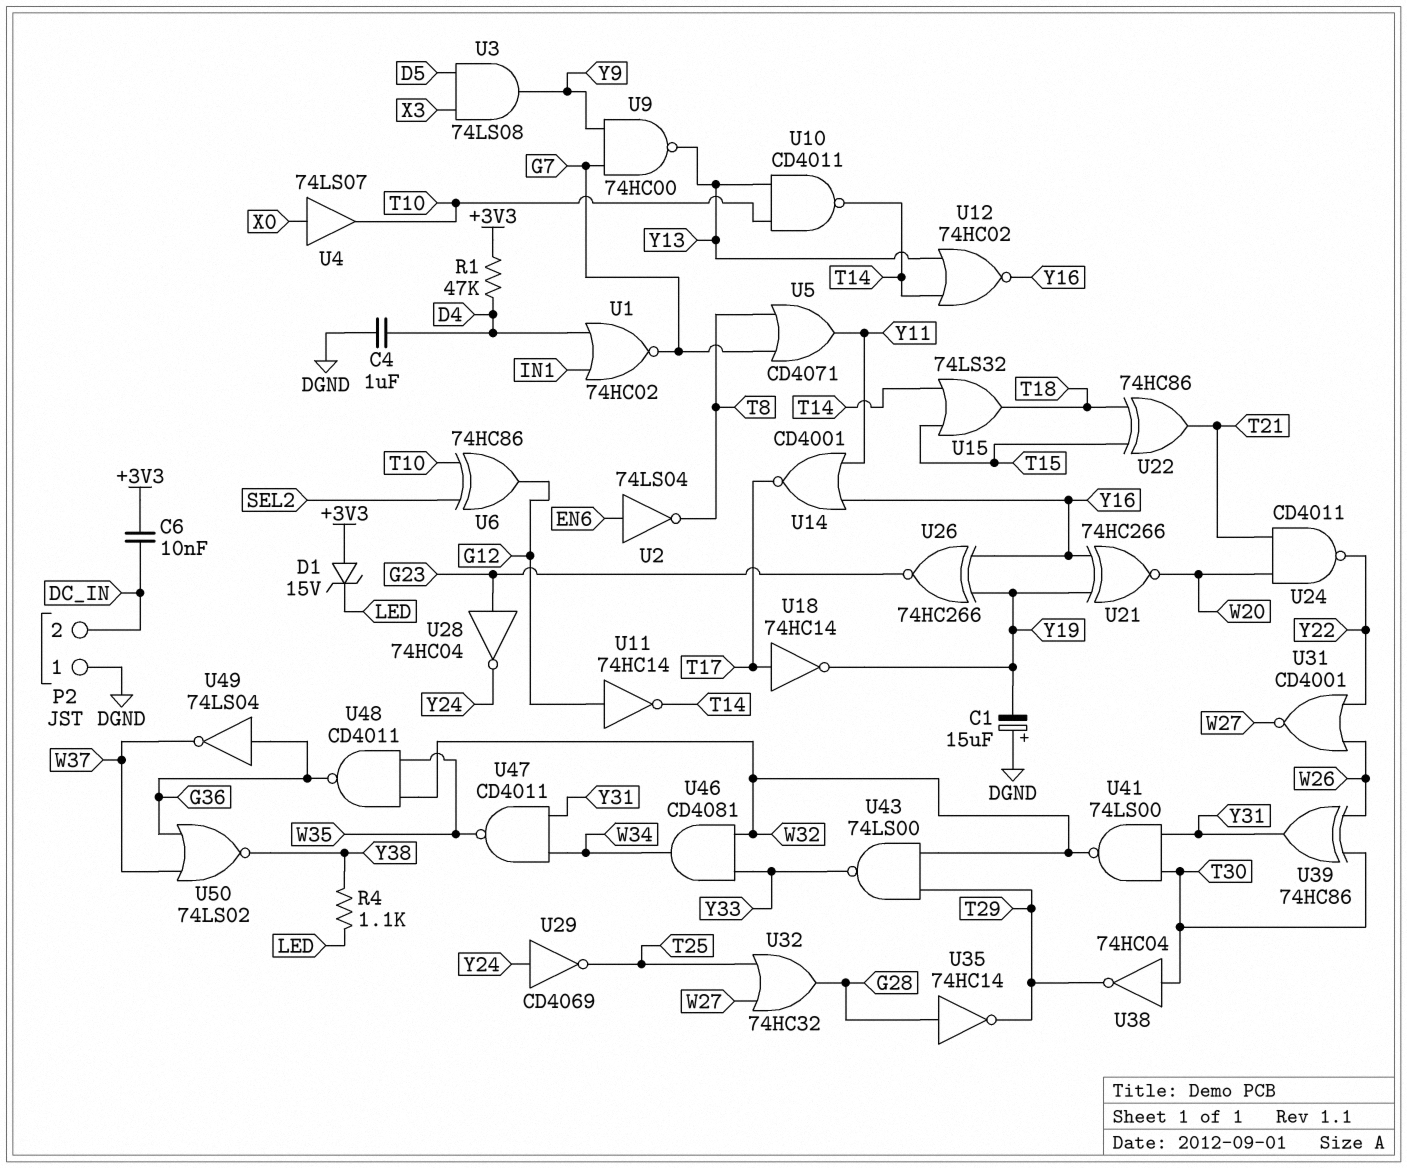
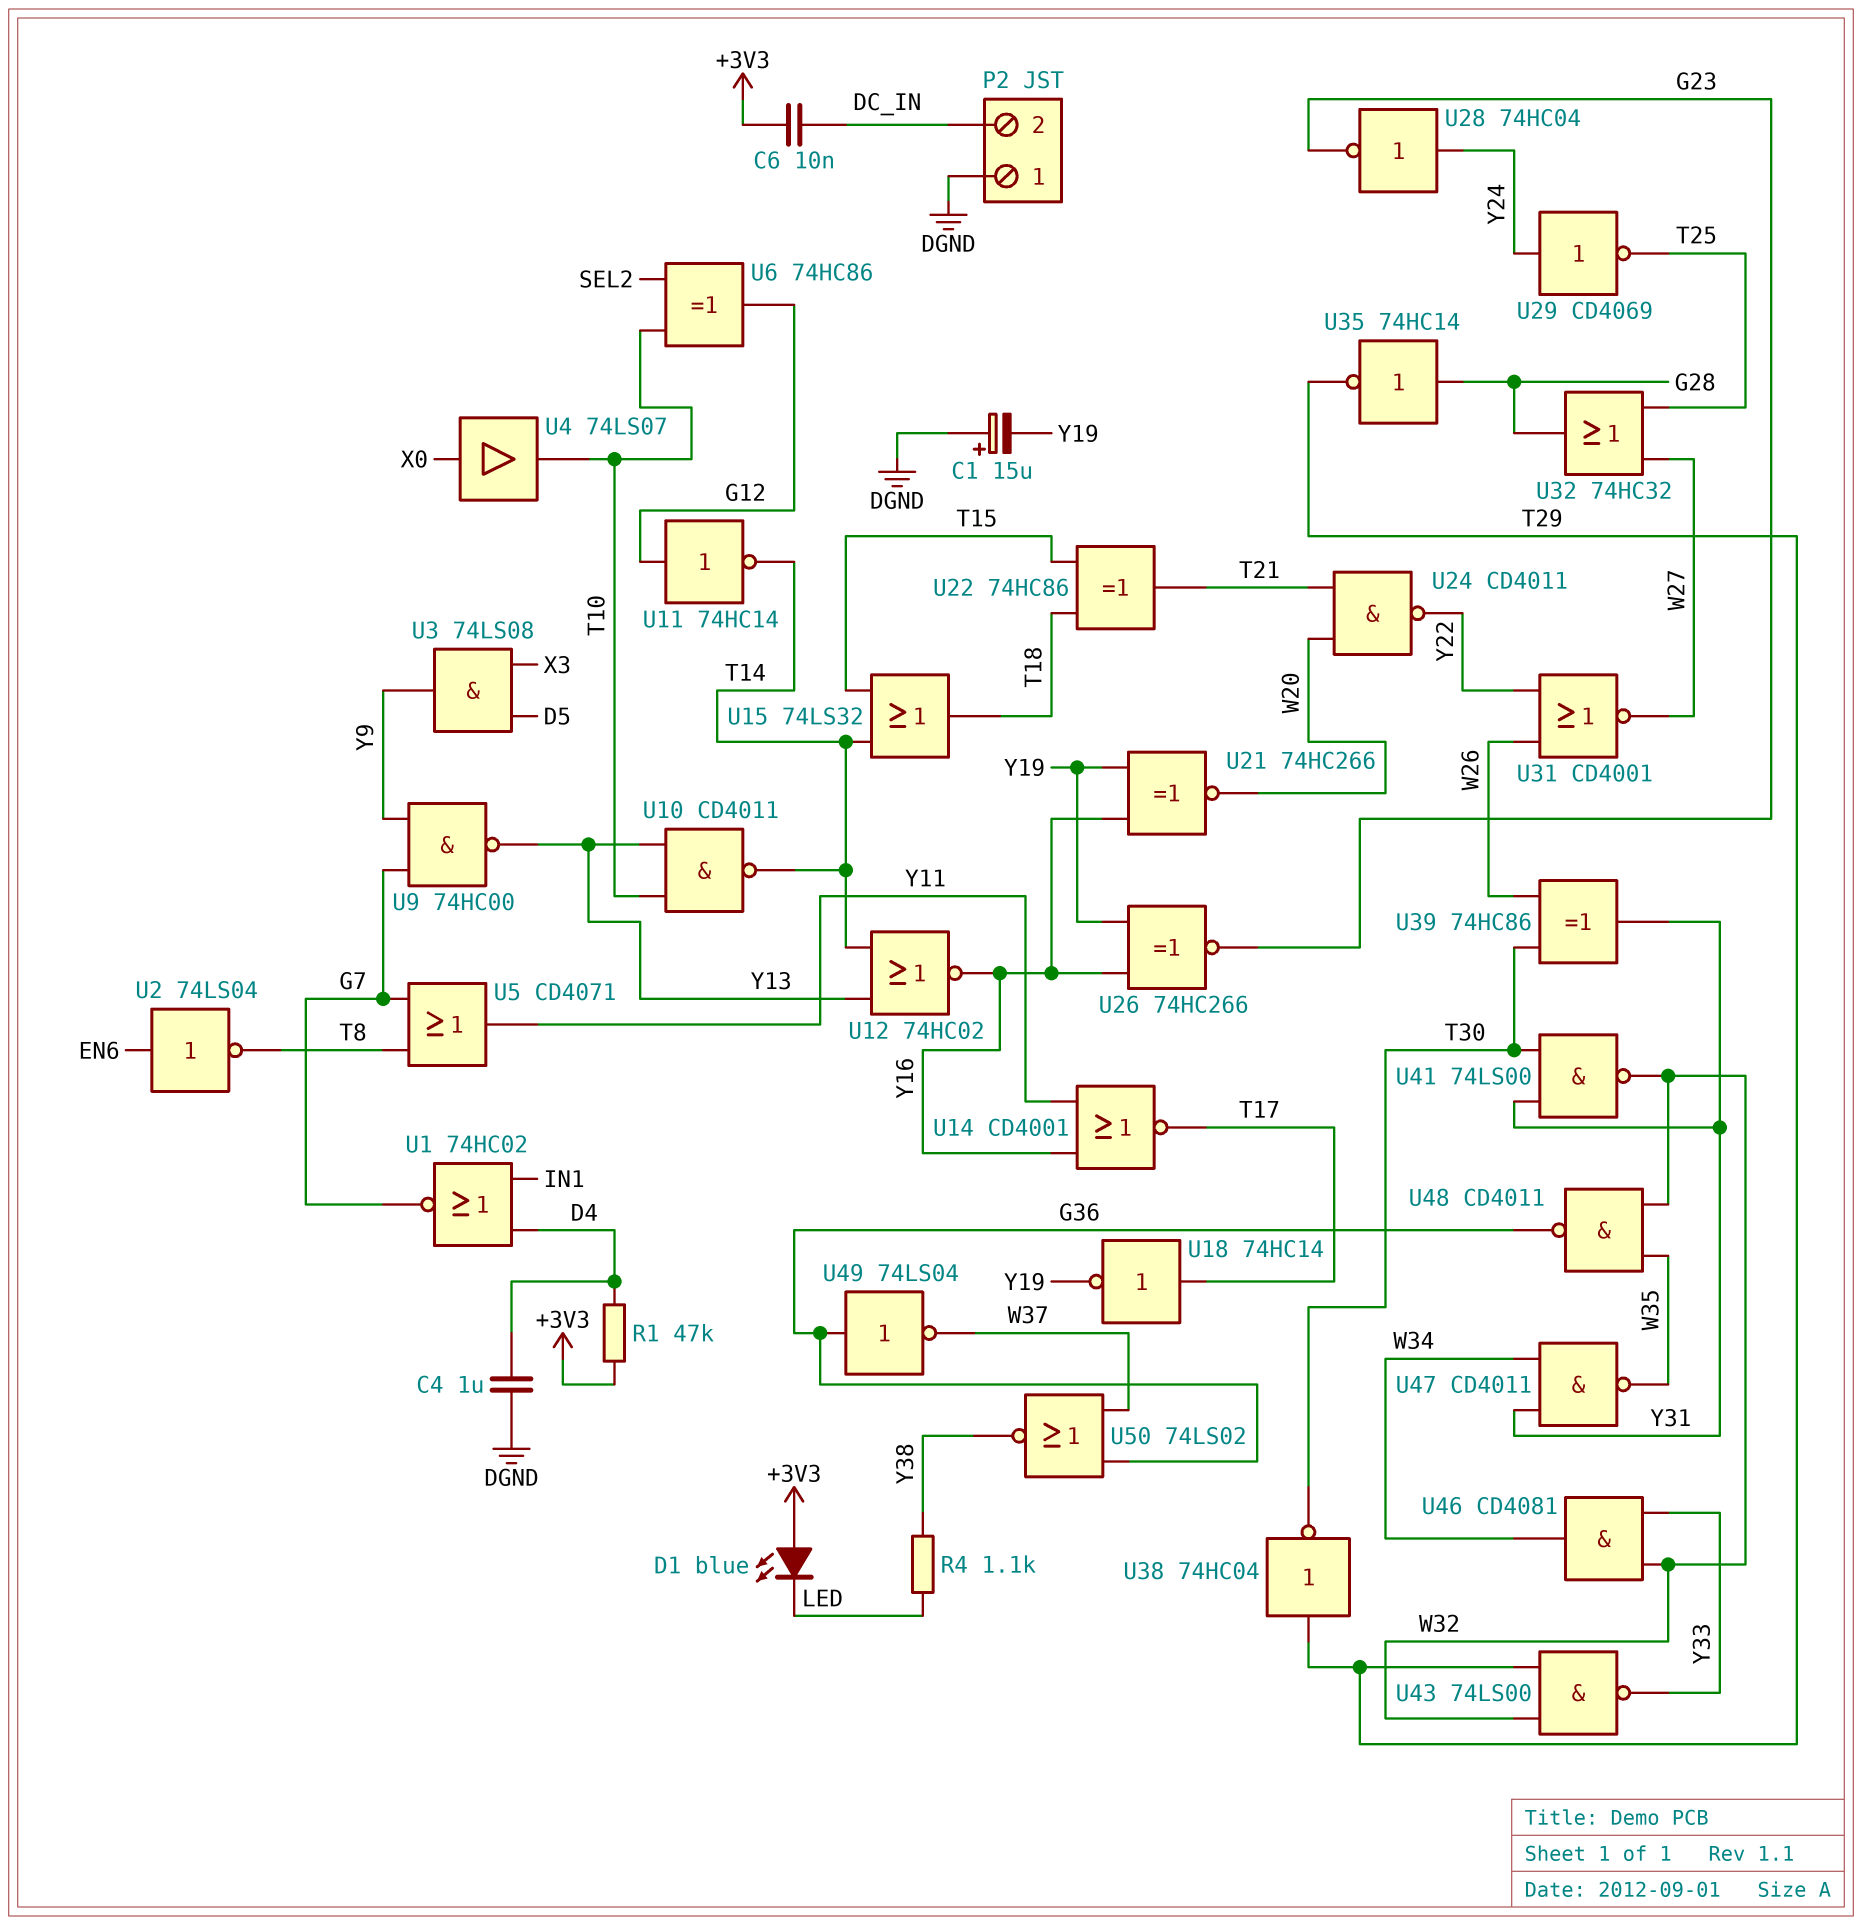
D1: zener 15V (A +3V3, K LED) -> LED blue (A +3V3, K LED)
U28: NOT 74HC04 (in G23, out Y24) -> NOT 74HC04 (in Y24, out G23)
U38: NOT 74HC04 (in T30, out T29) -> NOT 74HC04 (in T29, out T30)

